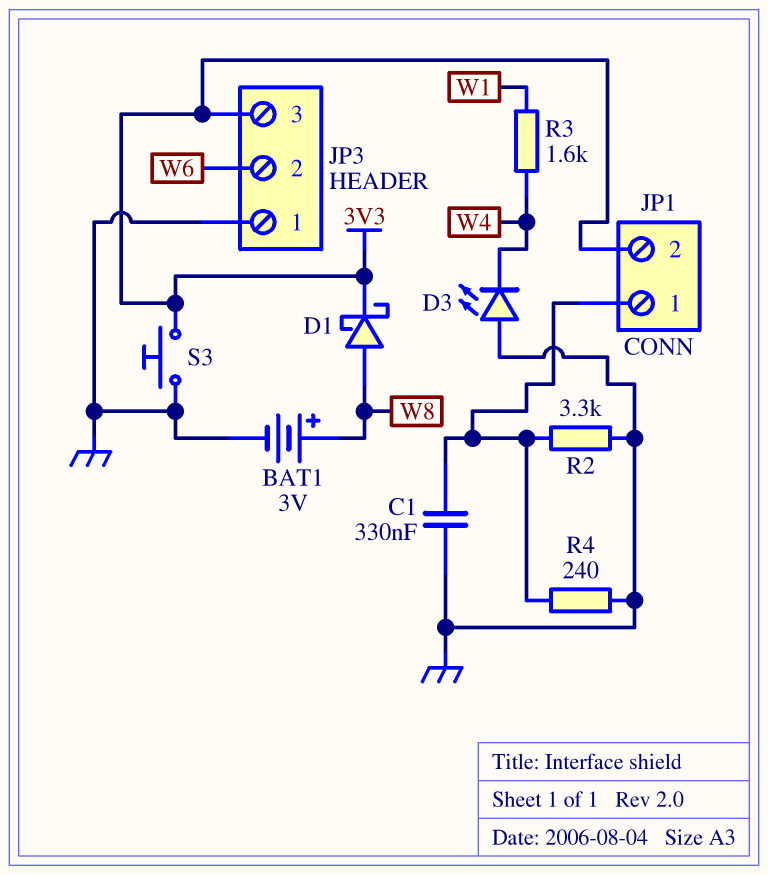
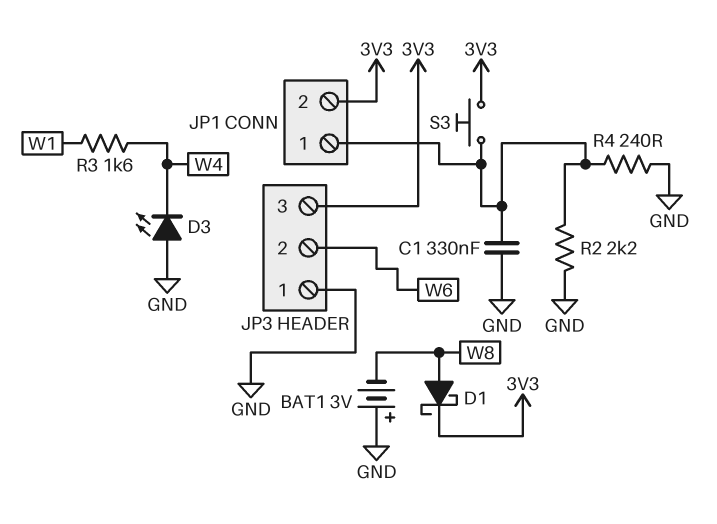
BAT1: 3V (plus W8, minus GND) -> 3V (plus GND, minus W8)
R2: 3.3k (GND, JP1/1) -> 2.2k (GND, JP1/1)
S3: button (3V3, GND) -> button (3V3, JP1/1)

